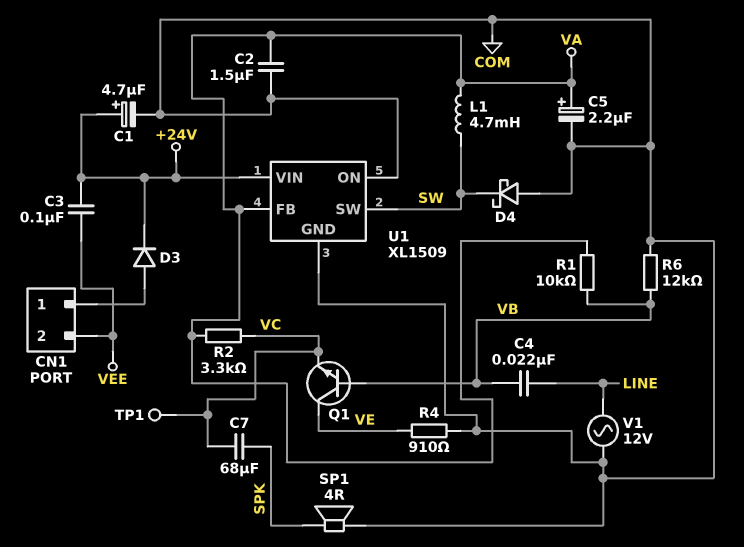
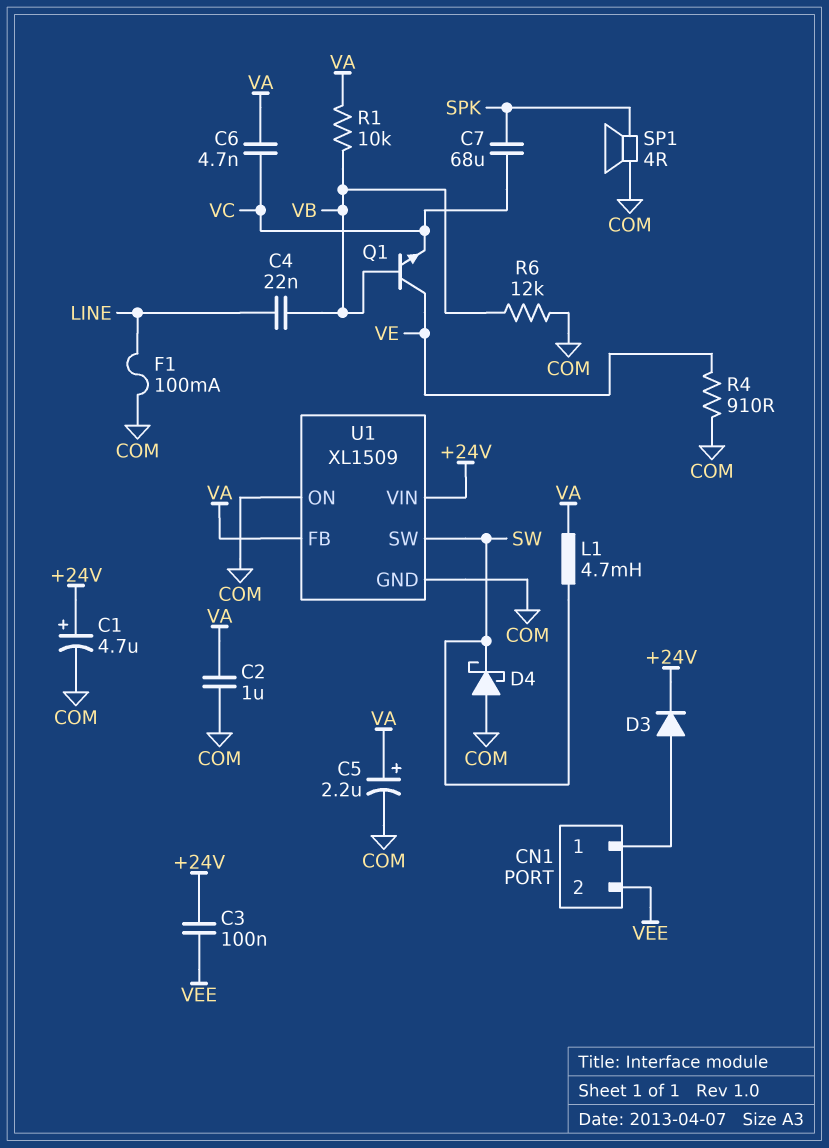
C2: 1.5uF (COM, VA) -> 1uF (COM, VA)
C6: none -> 4.7nF (VA, VC)
F1: none -> 100mA (COM, LINE)
R2: 3.3k (VA, VC) -> none
TP1: test point (VC) -> none
V1: AC 12V (COM, LINE) -> none

